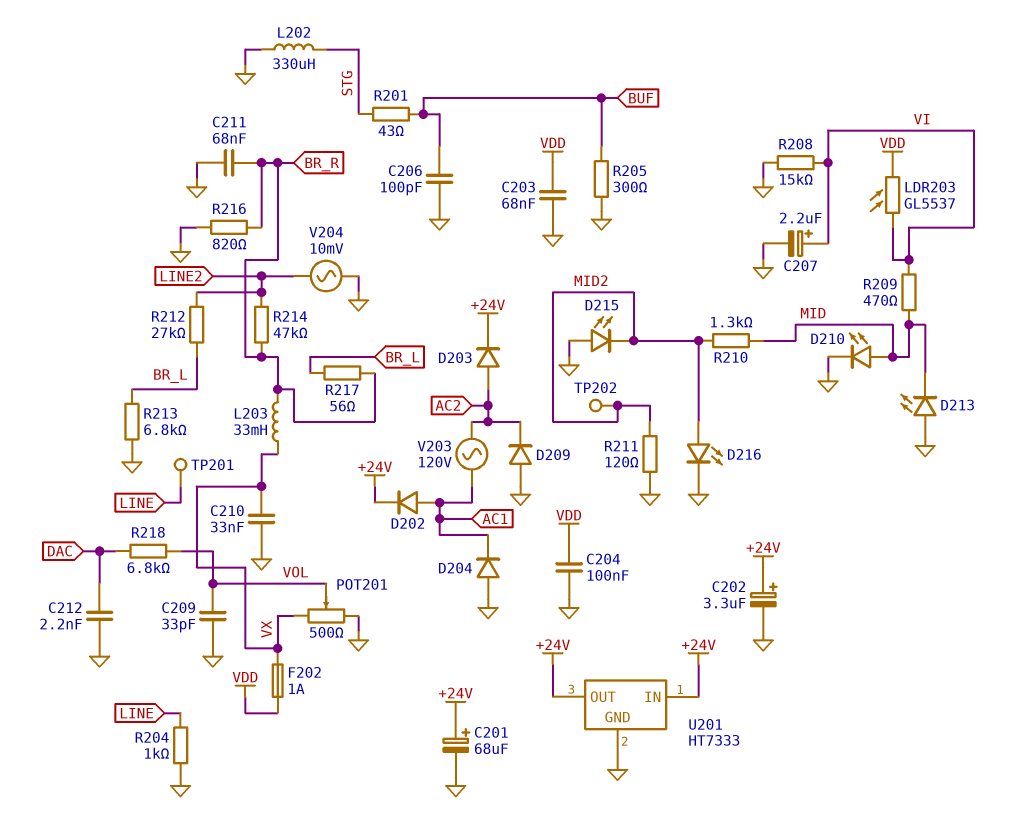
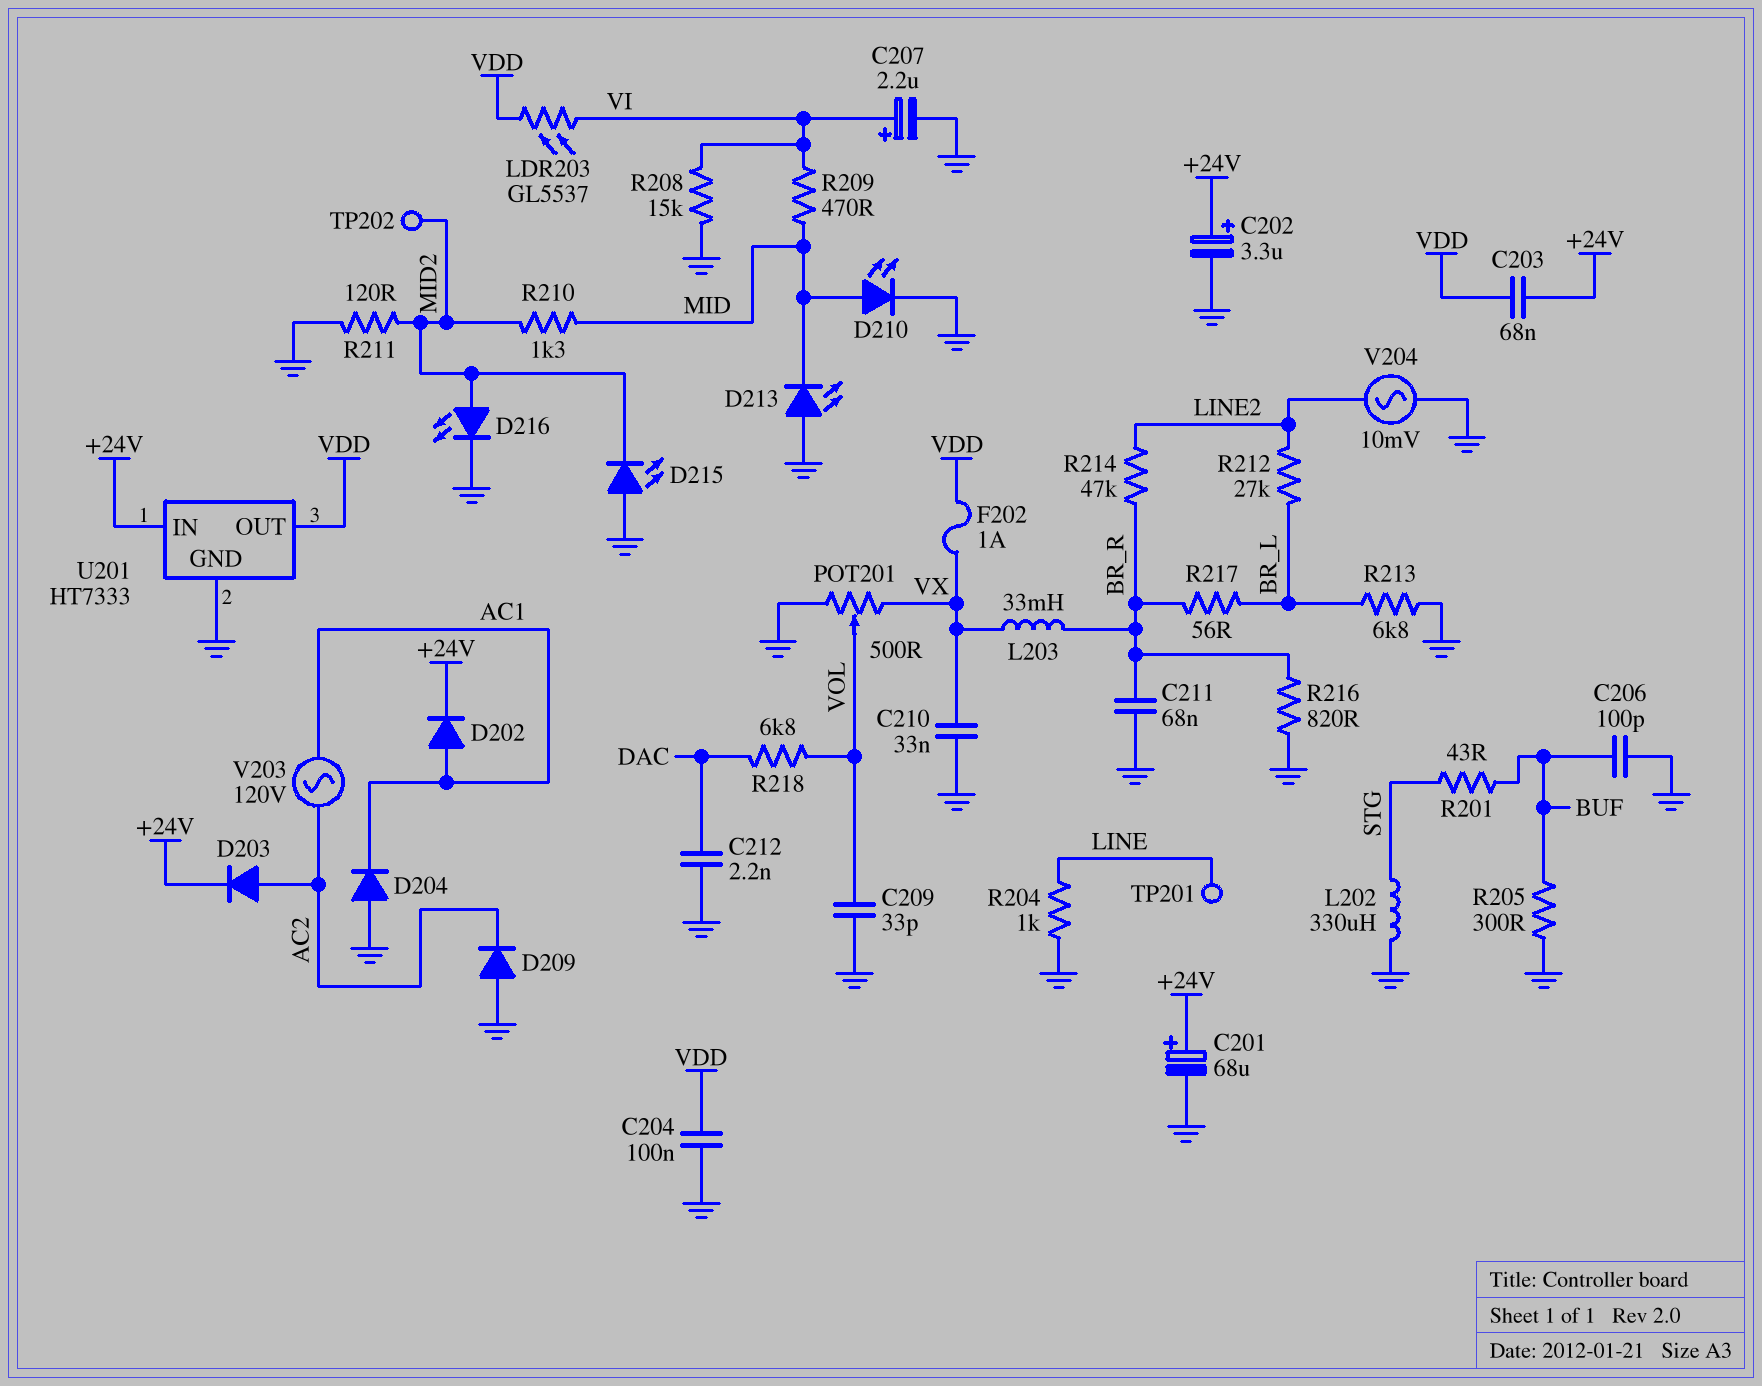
C203: 68nF (GND, VDD) -> 68nF (+24V, VDD)
U201 pin OUT: +24V -> VDD

